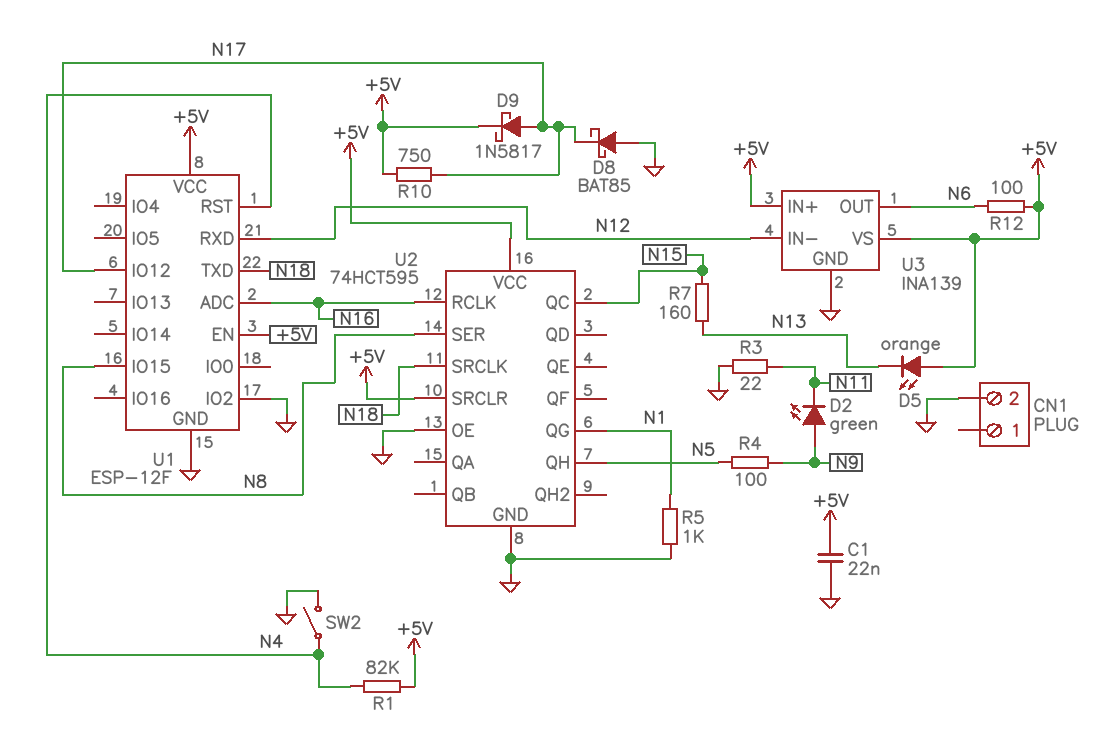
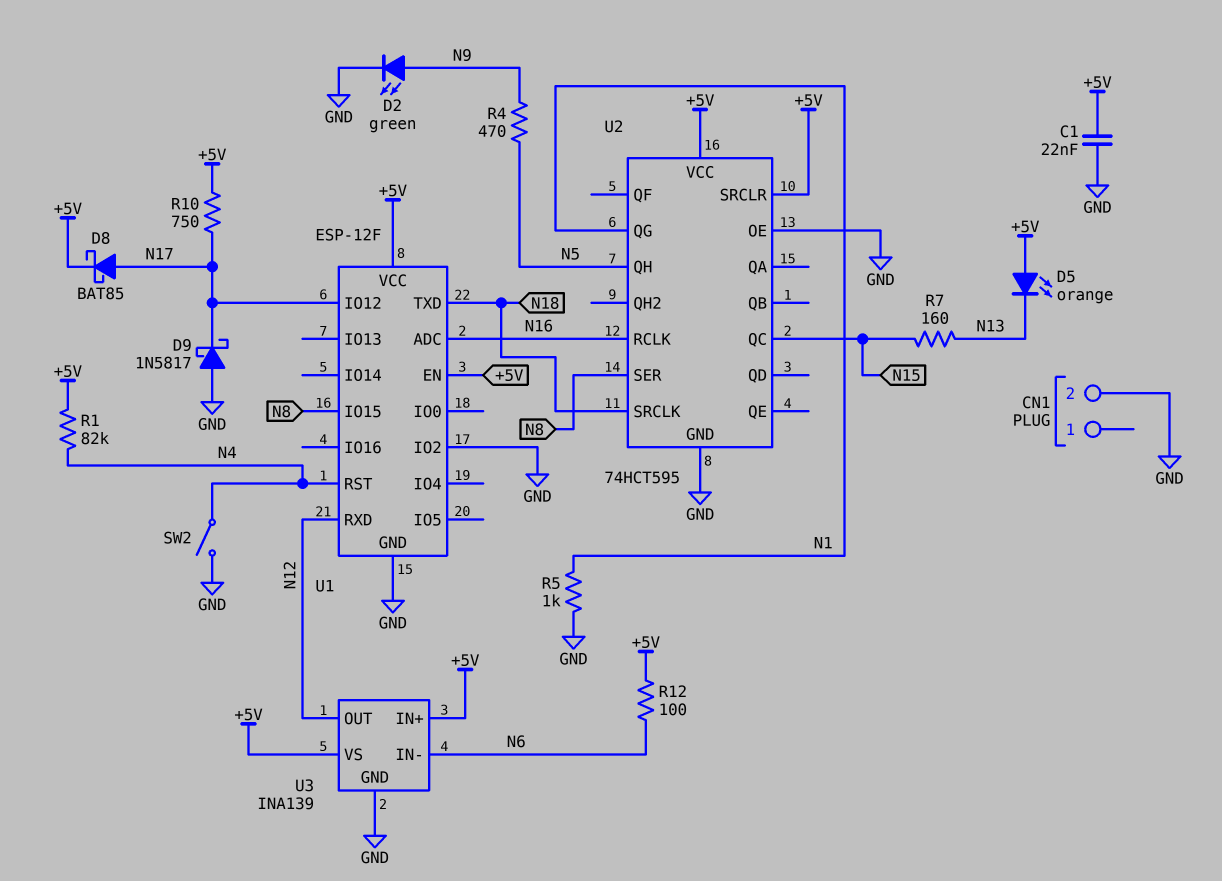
D2: LED green (A N9, K N11) -> LED green (A N9, K GND)
D8: schottky BAT85 (A GND, K N17) -> schottky BAT85 (A N17, K +5V)
D9: schottky 1N5817 (A N17, K +5V) -> schottky 1N5817 (A GND, K N17)
R3: 22 (GND, N11) -> none
R4: 100 (N5, N9) -> 470 (N5, N9)
U3 pin IN-: N12 -> N6
U3 pin OUT: N6 -> N12

